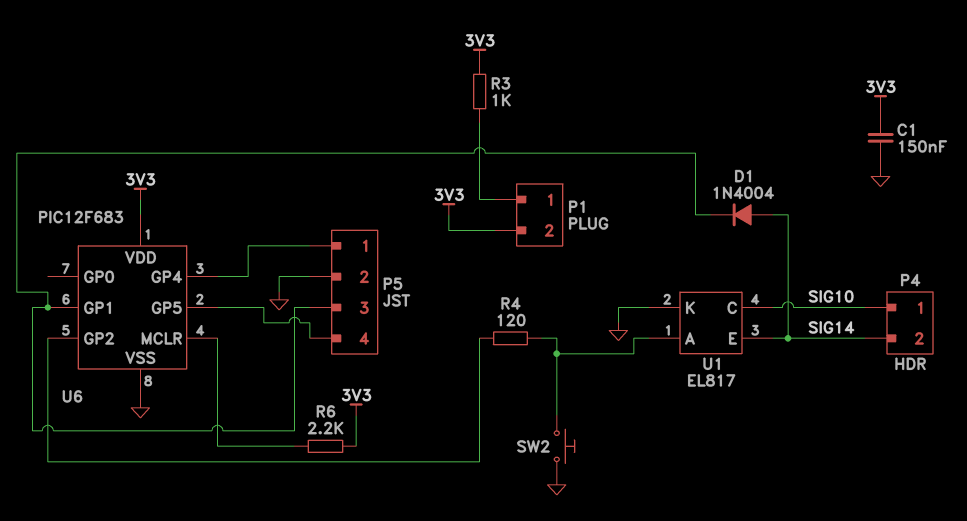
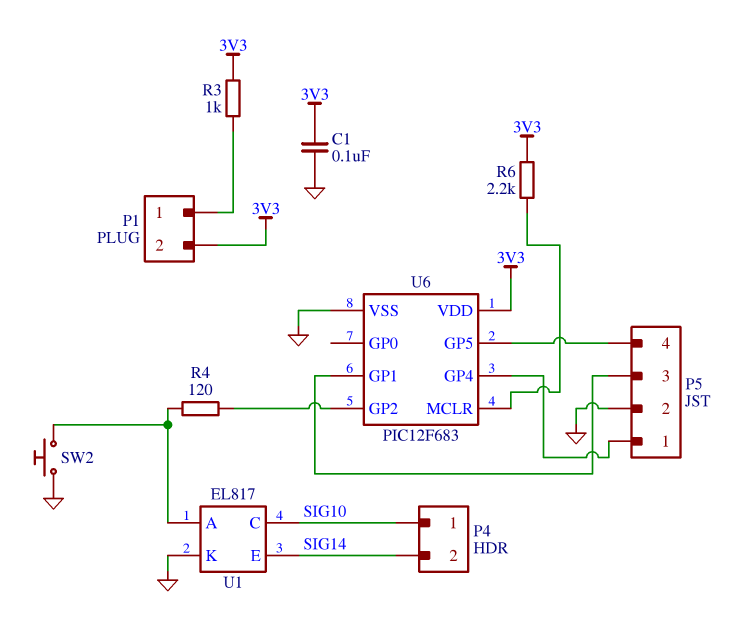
C1: 150nF (3V3, GND) -> 100nF (3V3, GND)
D1: diode 1N4004 (A SIG14, K P5/3) -> none

